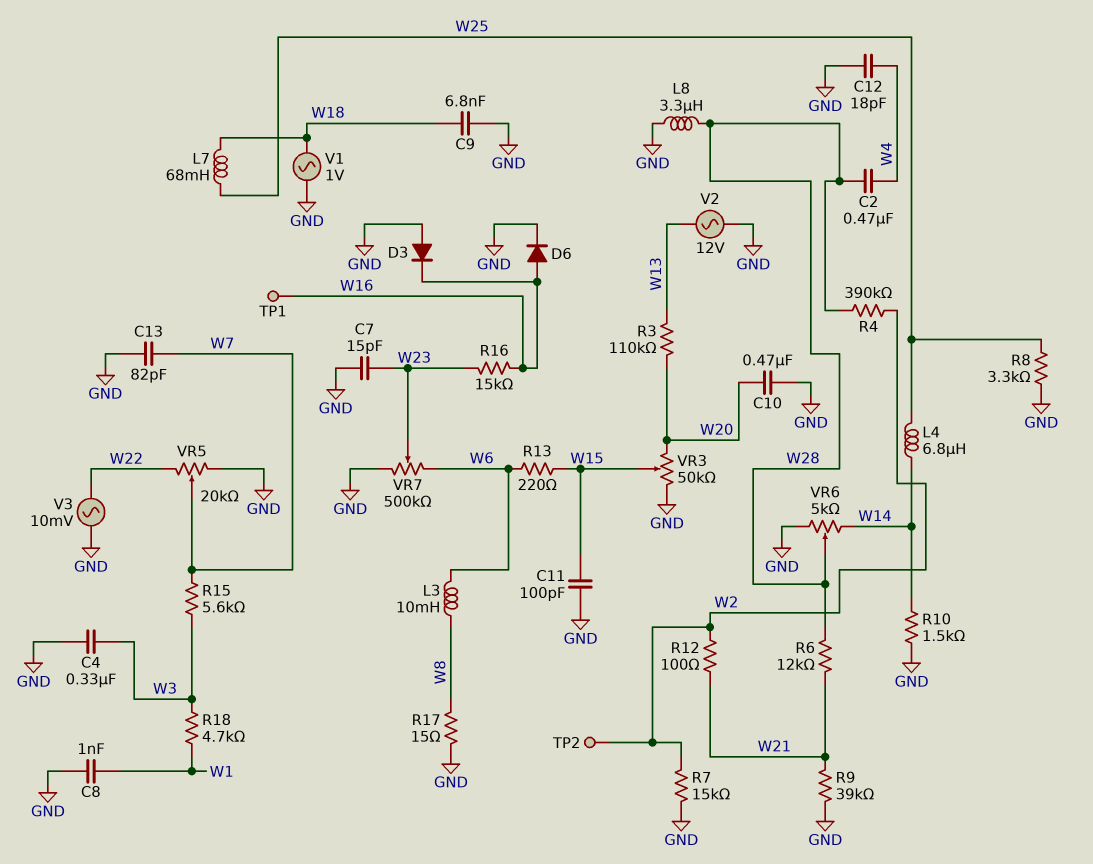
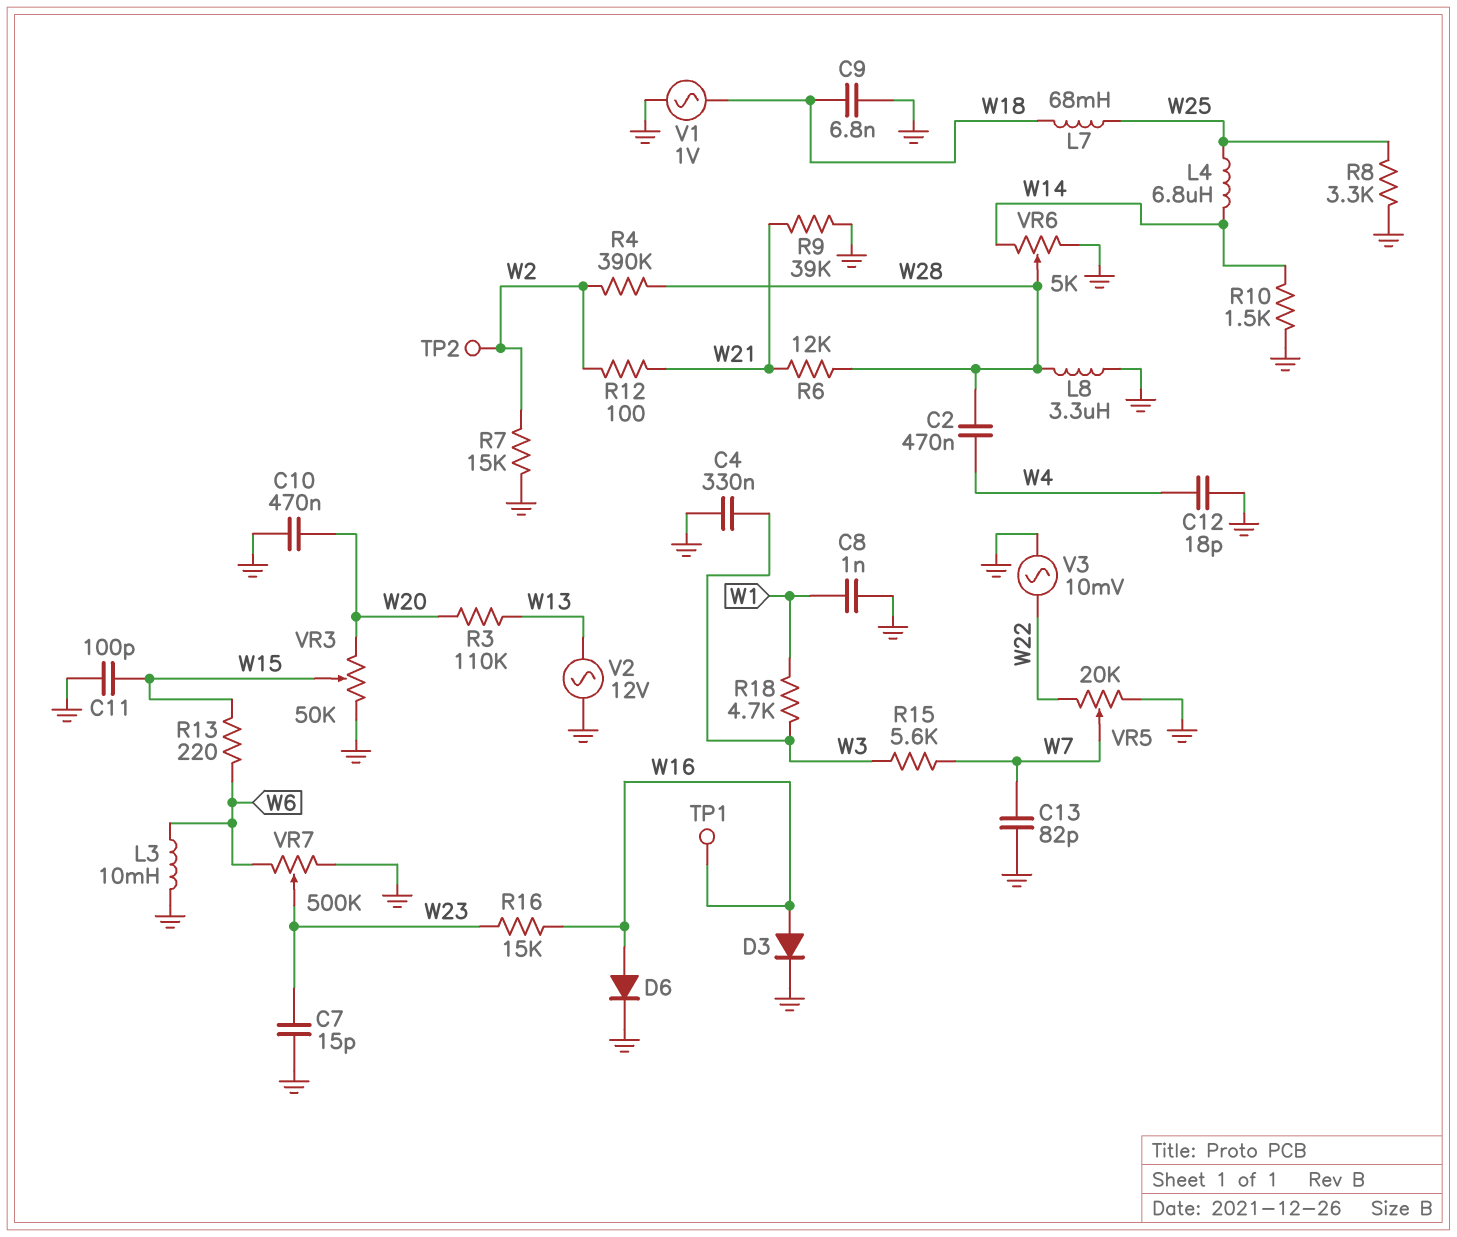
D3: diode (A GND, K W16) -> diode (A W16, K GND)
L3: 10mH (W6, W8) -> 10mH (GND, W6)
R17: 15 (GND, W8) -> none

